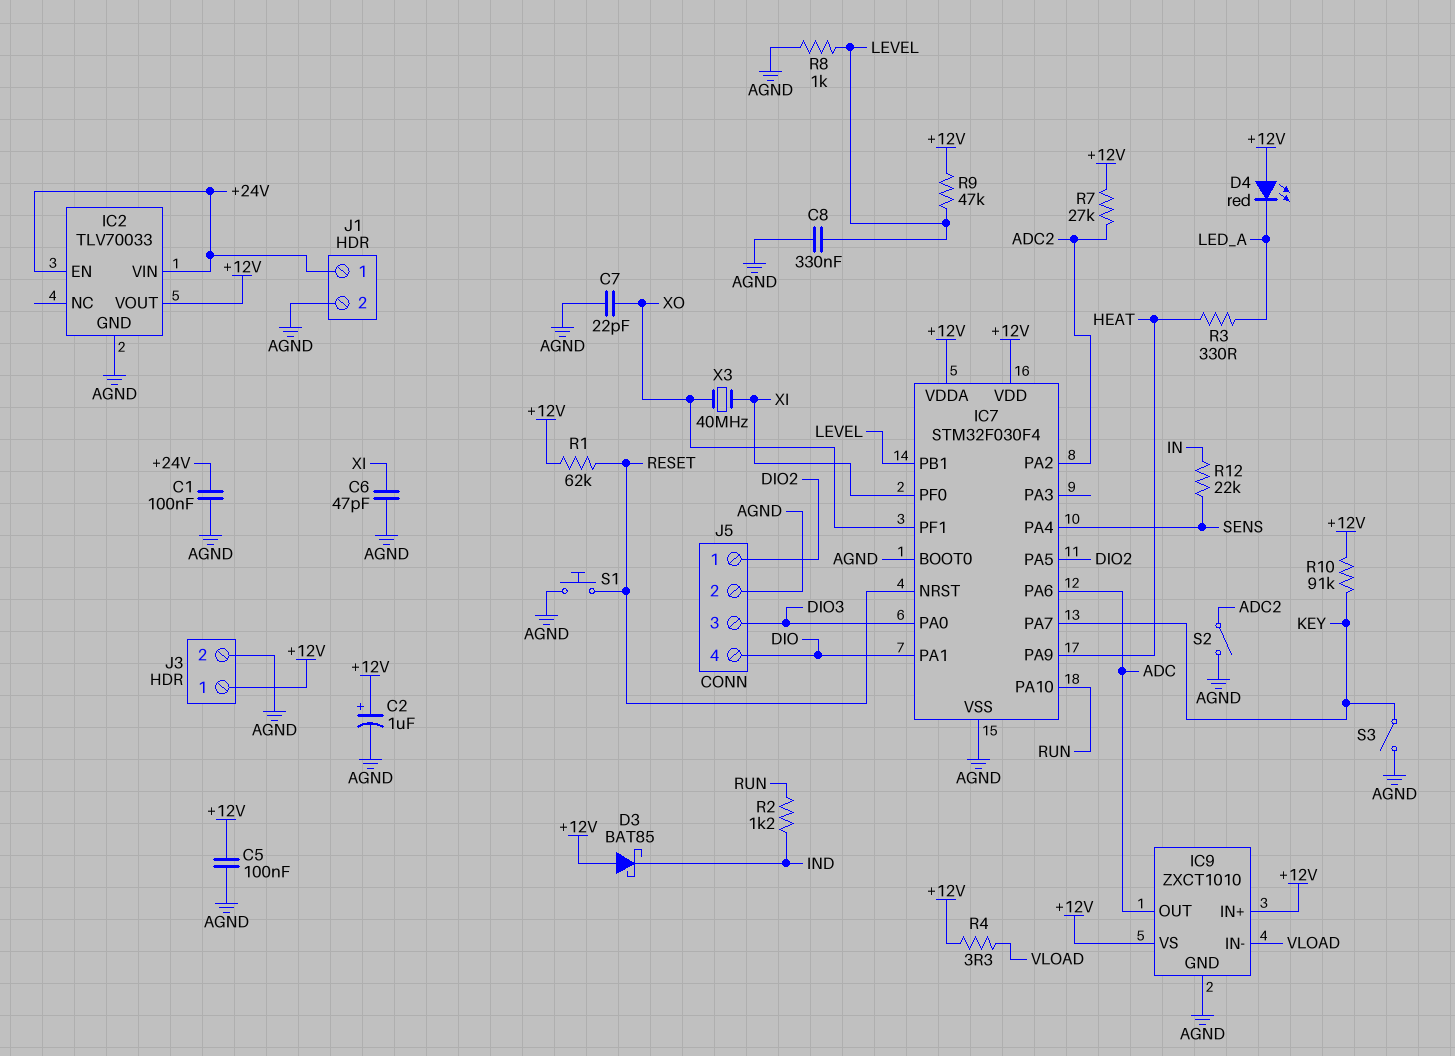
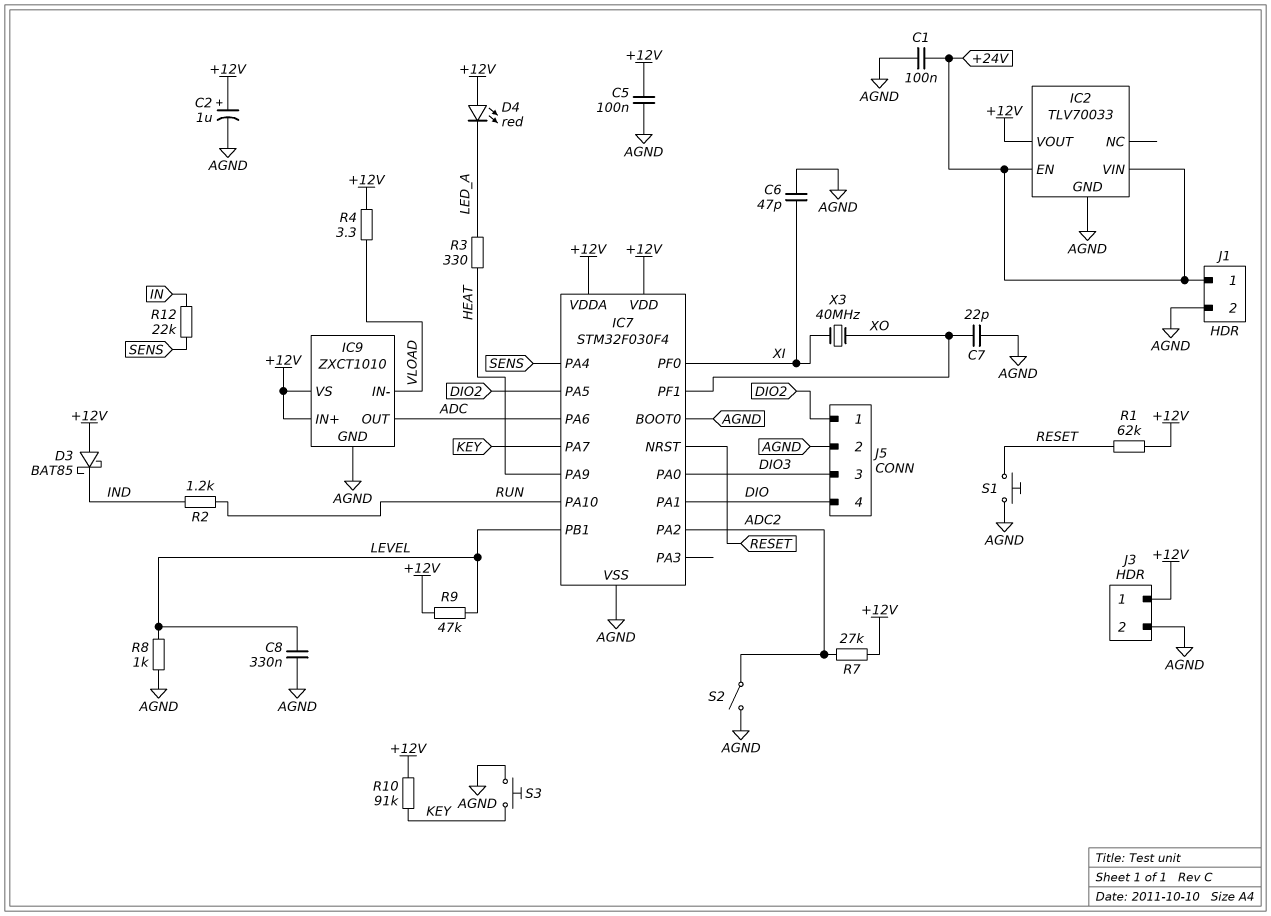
S3: switch (AGND, KEY) -> button (AGND, KEY)

